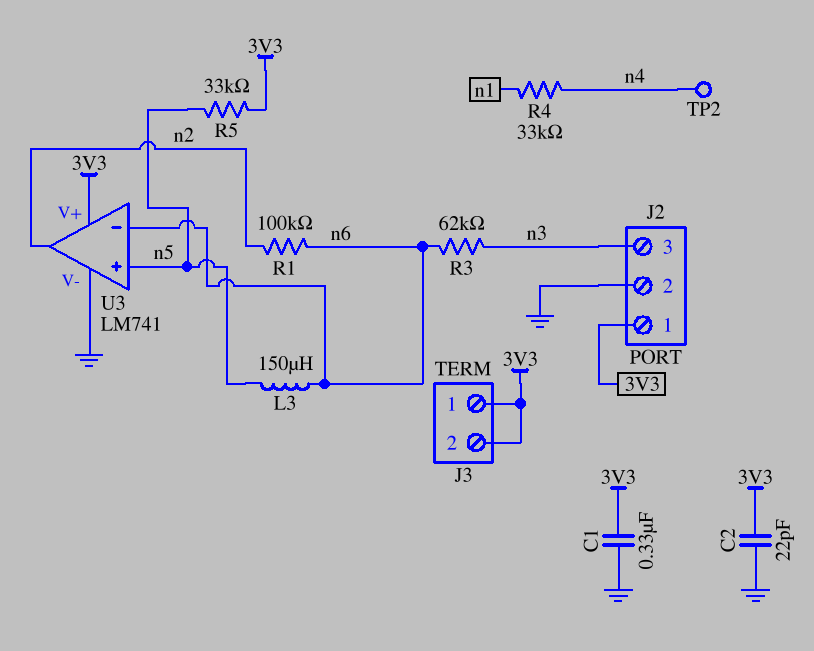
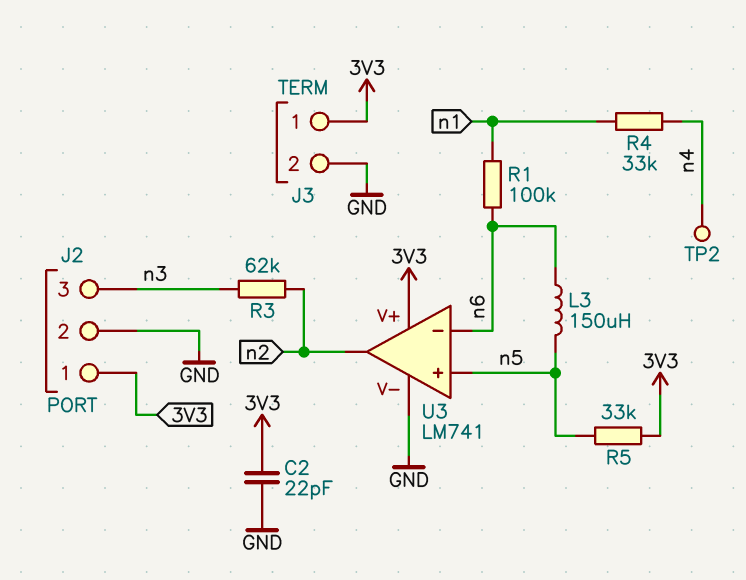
C1: 330nF (3V3, GND) -> none
J3 pin 2: 3V3 -> GND
R1: 100k (n2, n6) -> 100k (n1, n6)
R3: 62k (n3, n6) -> 62k (n2, n3)

